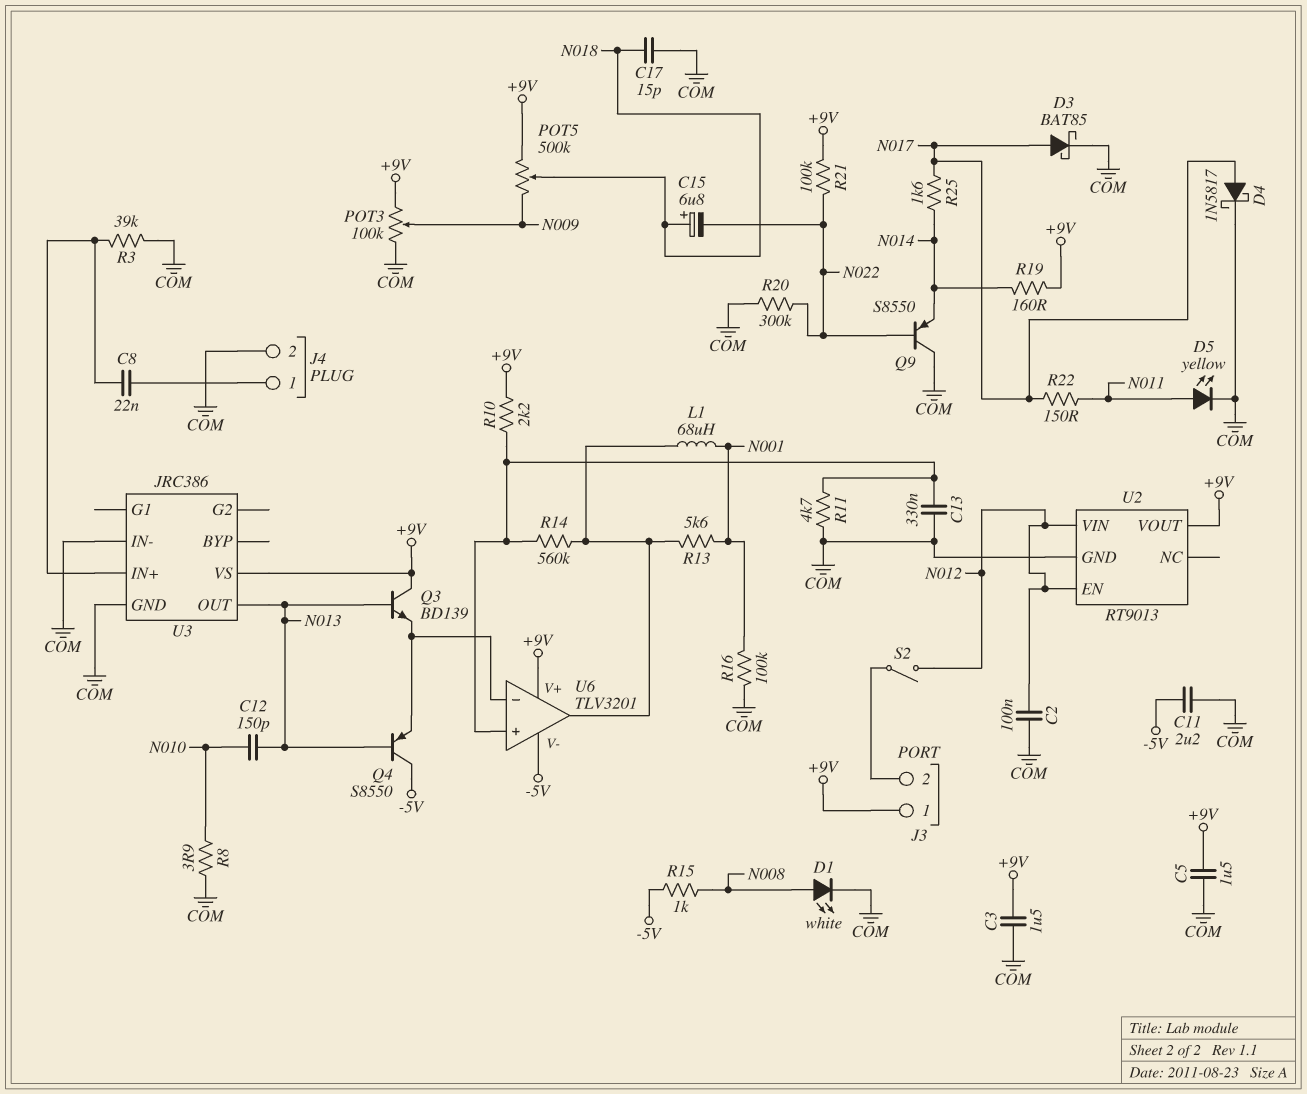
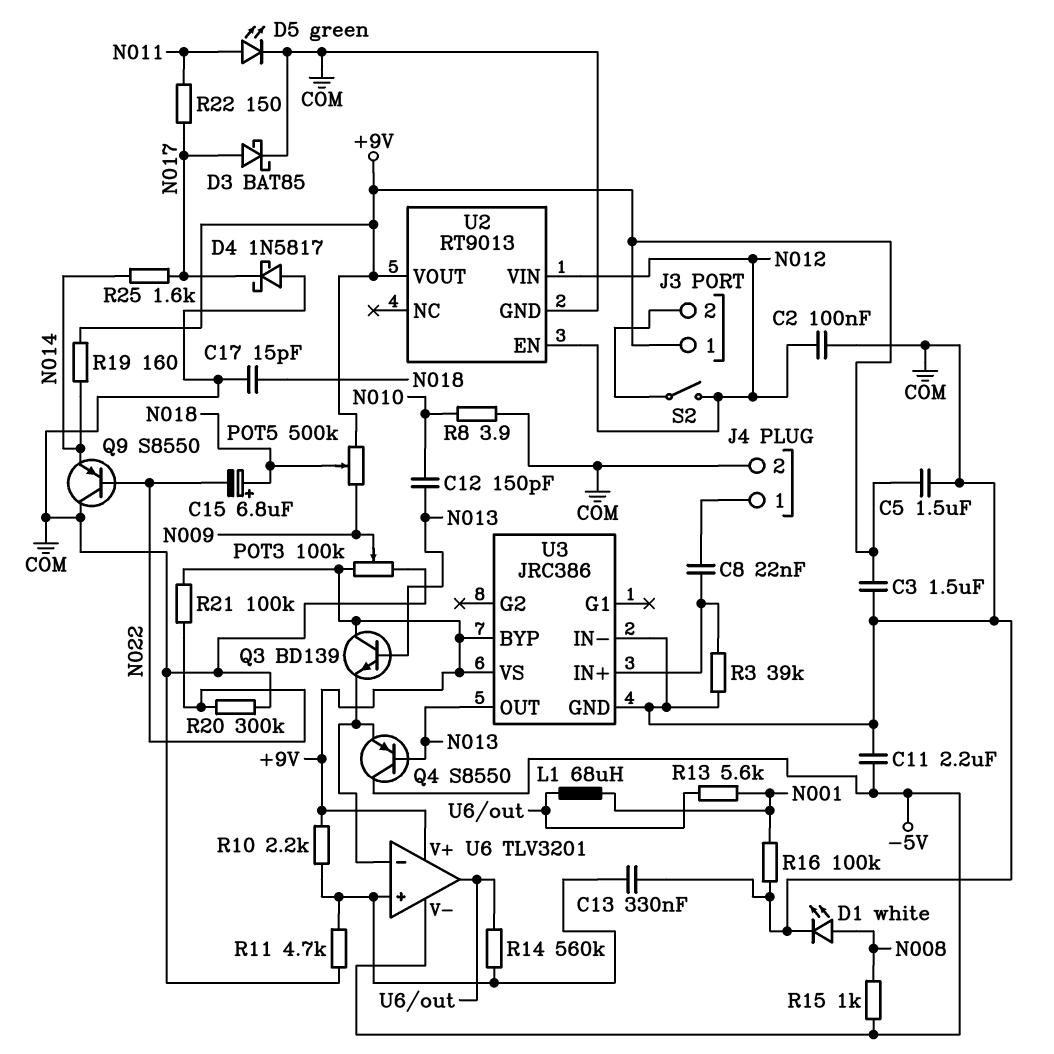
D4: schottky 1N5817 (A N017, K COM) -> schottky 1N5817 (A COM, K N017)
D5: LED yellow (A N011, K COM) -> LED green (A N011, K COM)
U3 pin BYP: none -> +9V

